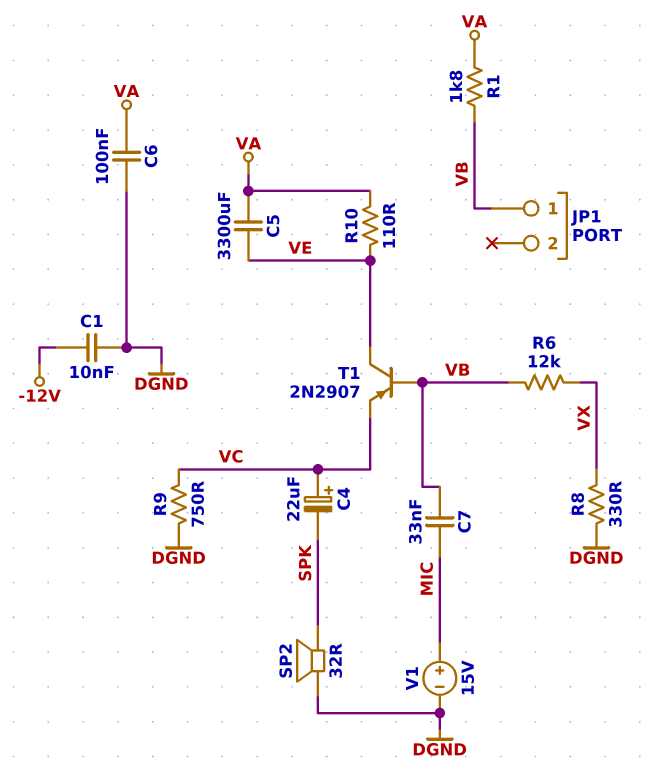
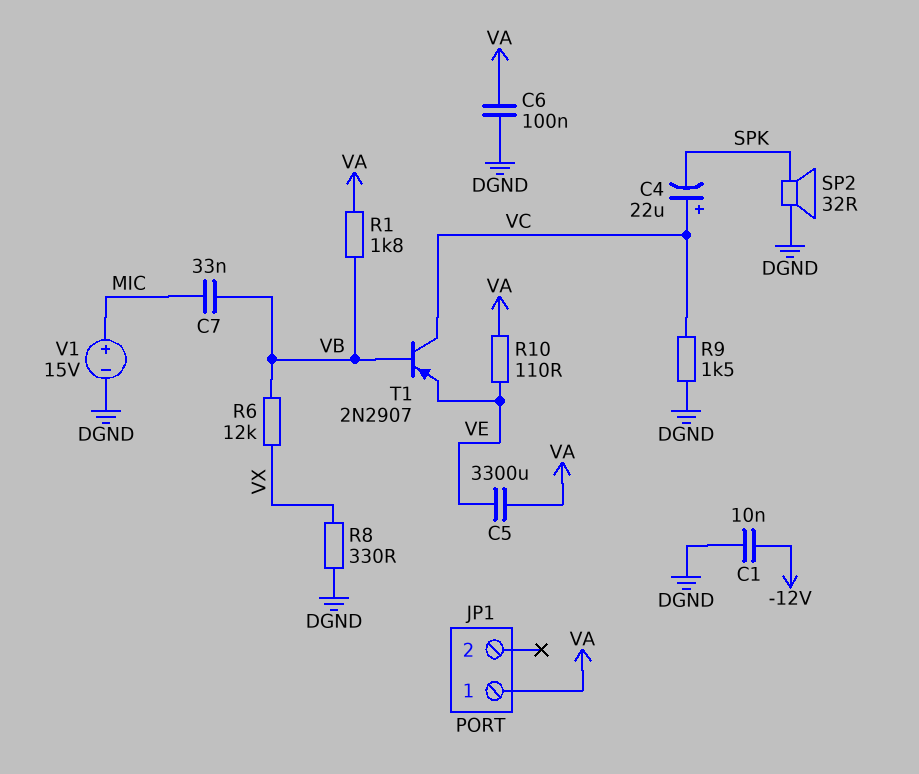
JP1 pin 1: VB -> VA
R9: 750 (DGND, VC) -> 1.5k (DGND, VC)
T1: PNP 2N2907 (B VB, C VE, E VC) -> PNP 2N2907 (B VB, C VC, E VE)

